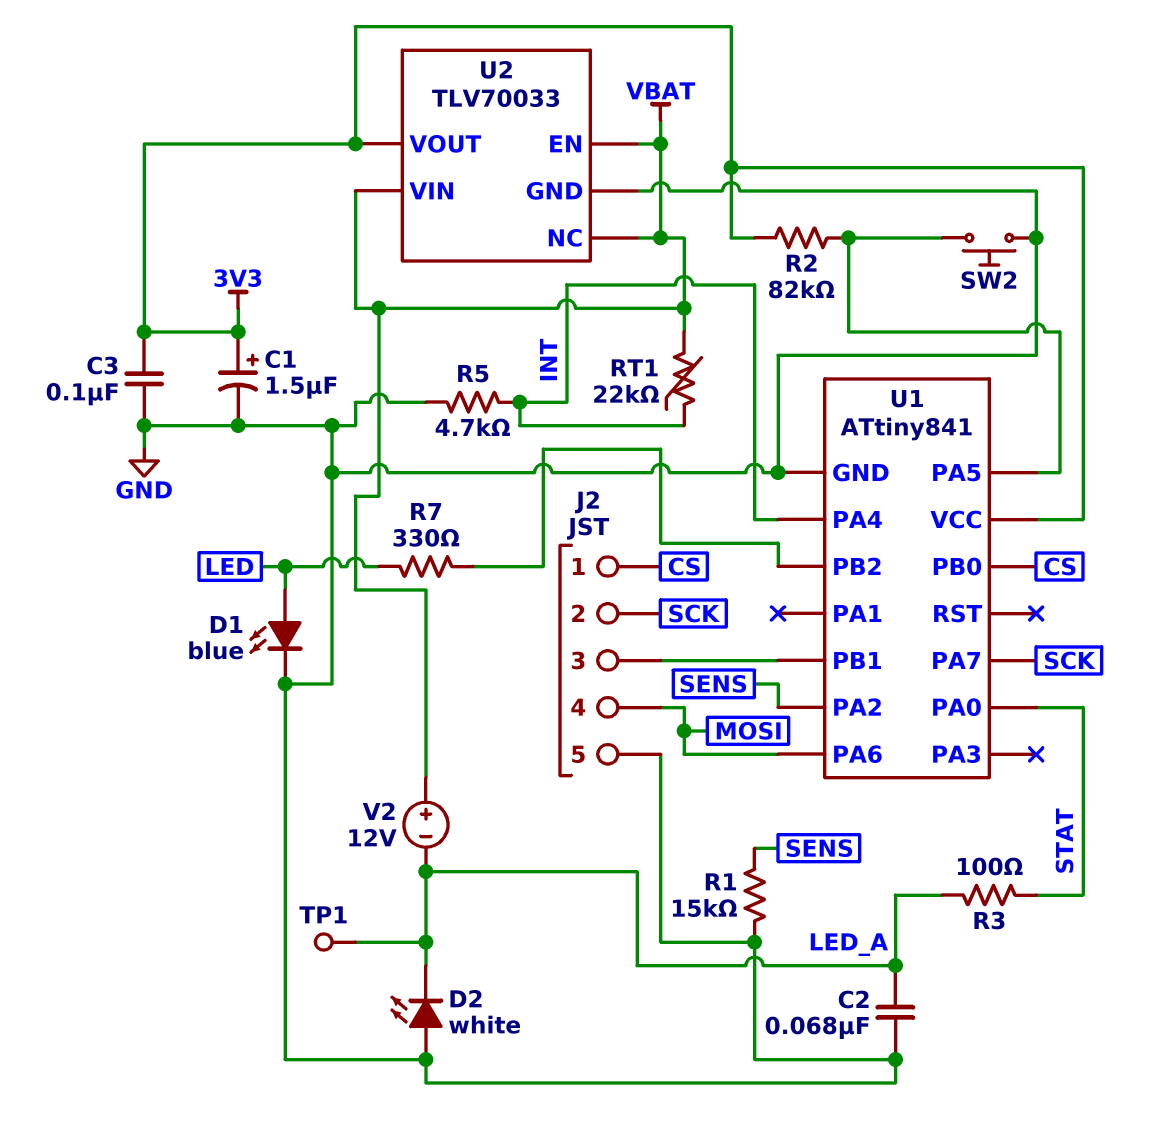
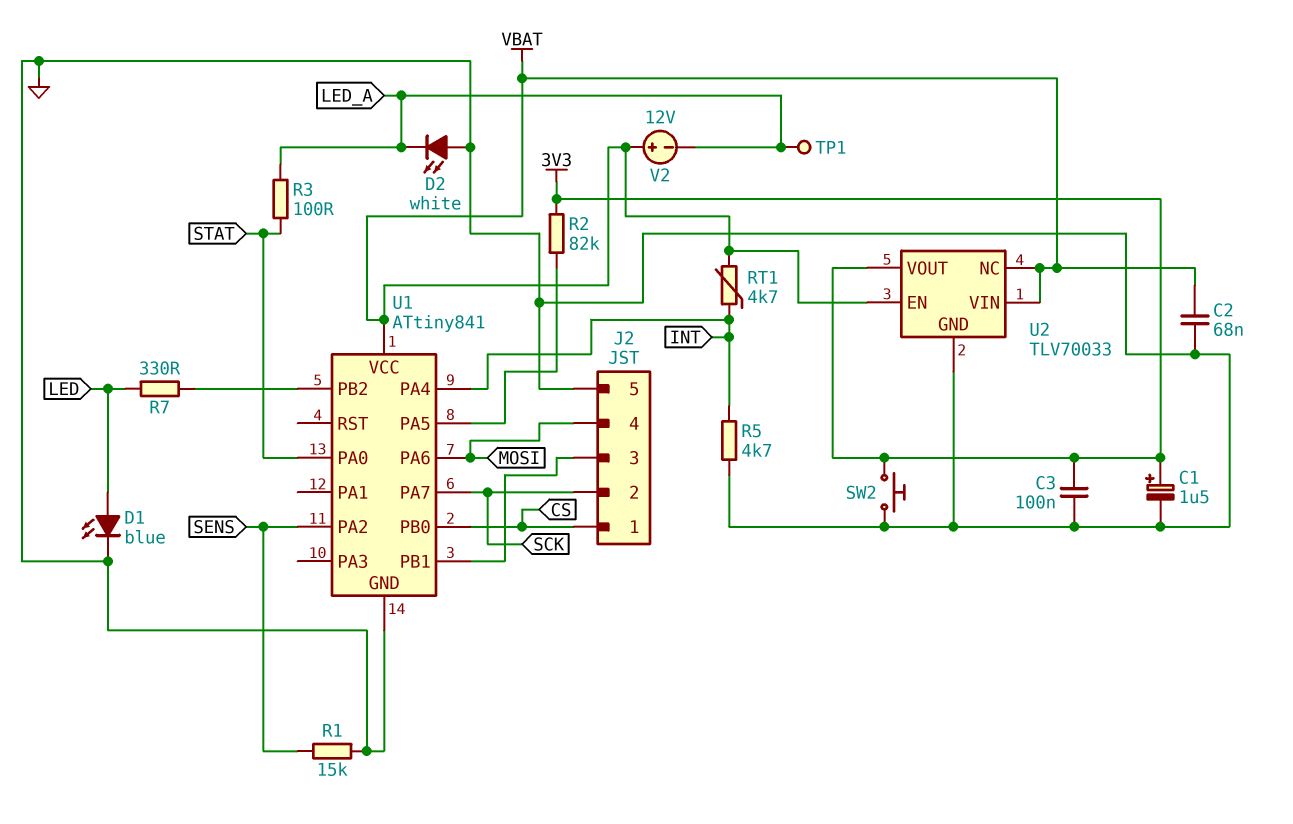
C2: 68nF (GND, LED_A) -> 68nF (GND, VBAT)
RT1: 22k (INT, VBAT) -> 4.7k (INT, VBAT)
SW2: button (GND, U1/PA5) -> button (3V3, GND)
U1 pin VCC: 3V3 -> VBAT

